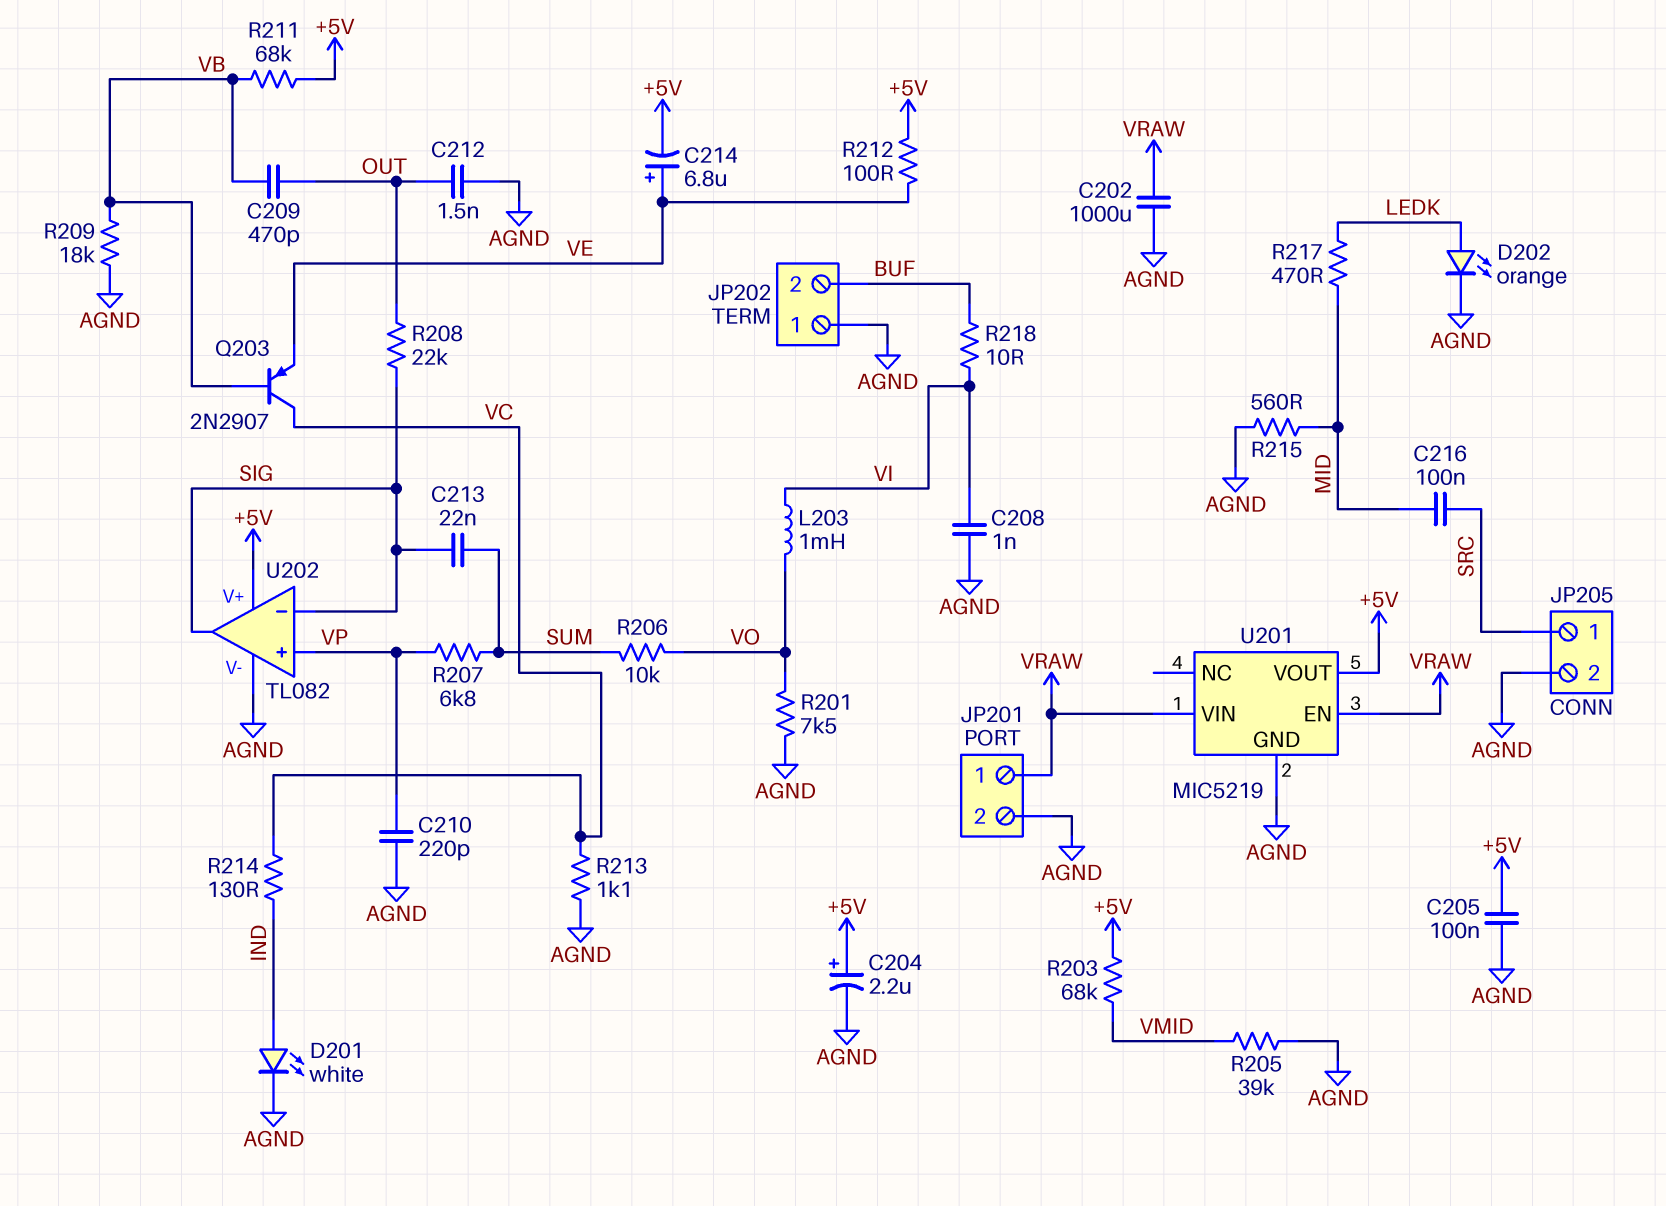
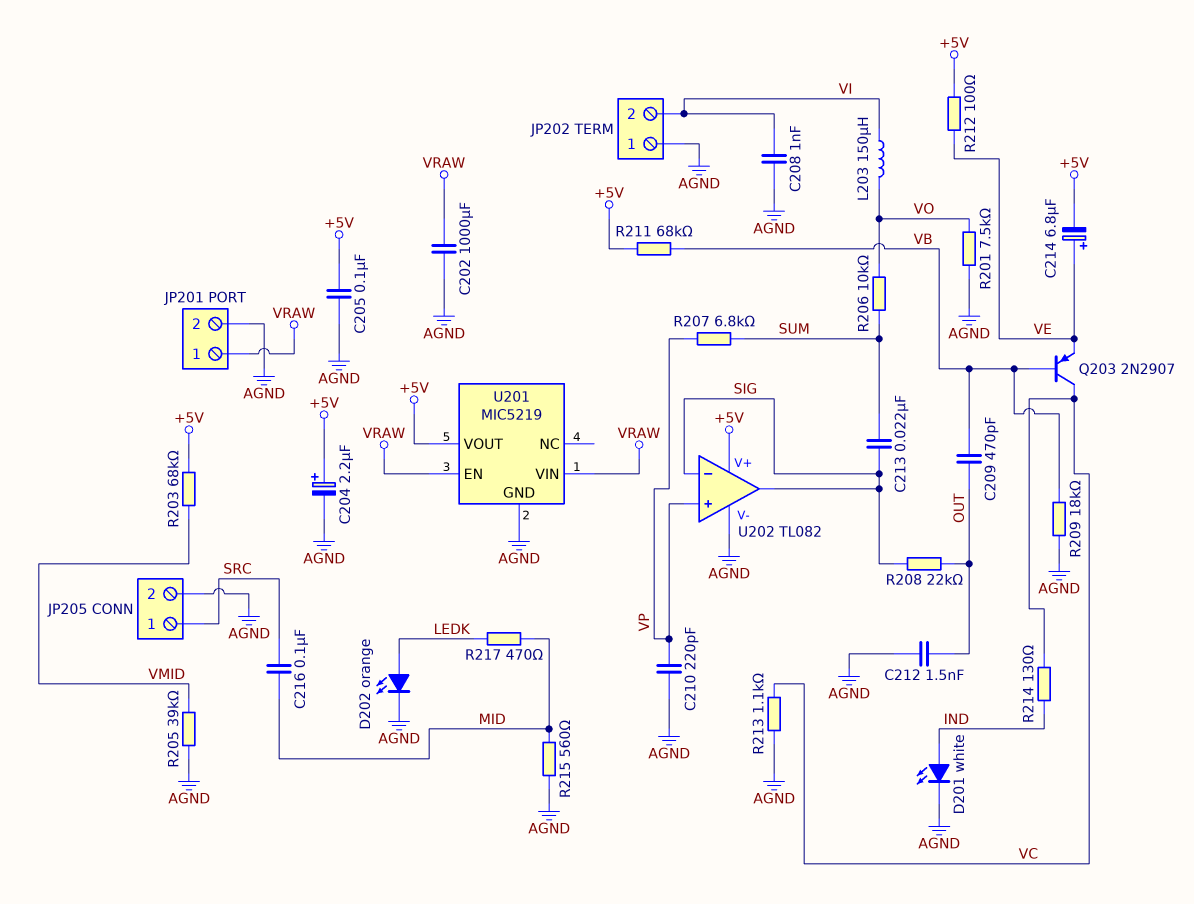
JP202 pin 2: BUF -> VI
L203: 1mH (VI, VO) -> 150uH (VI, VO)
R218: 10 (BUF, VI) -> none

